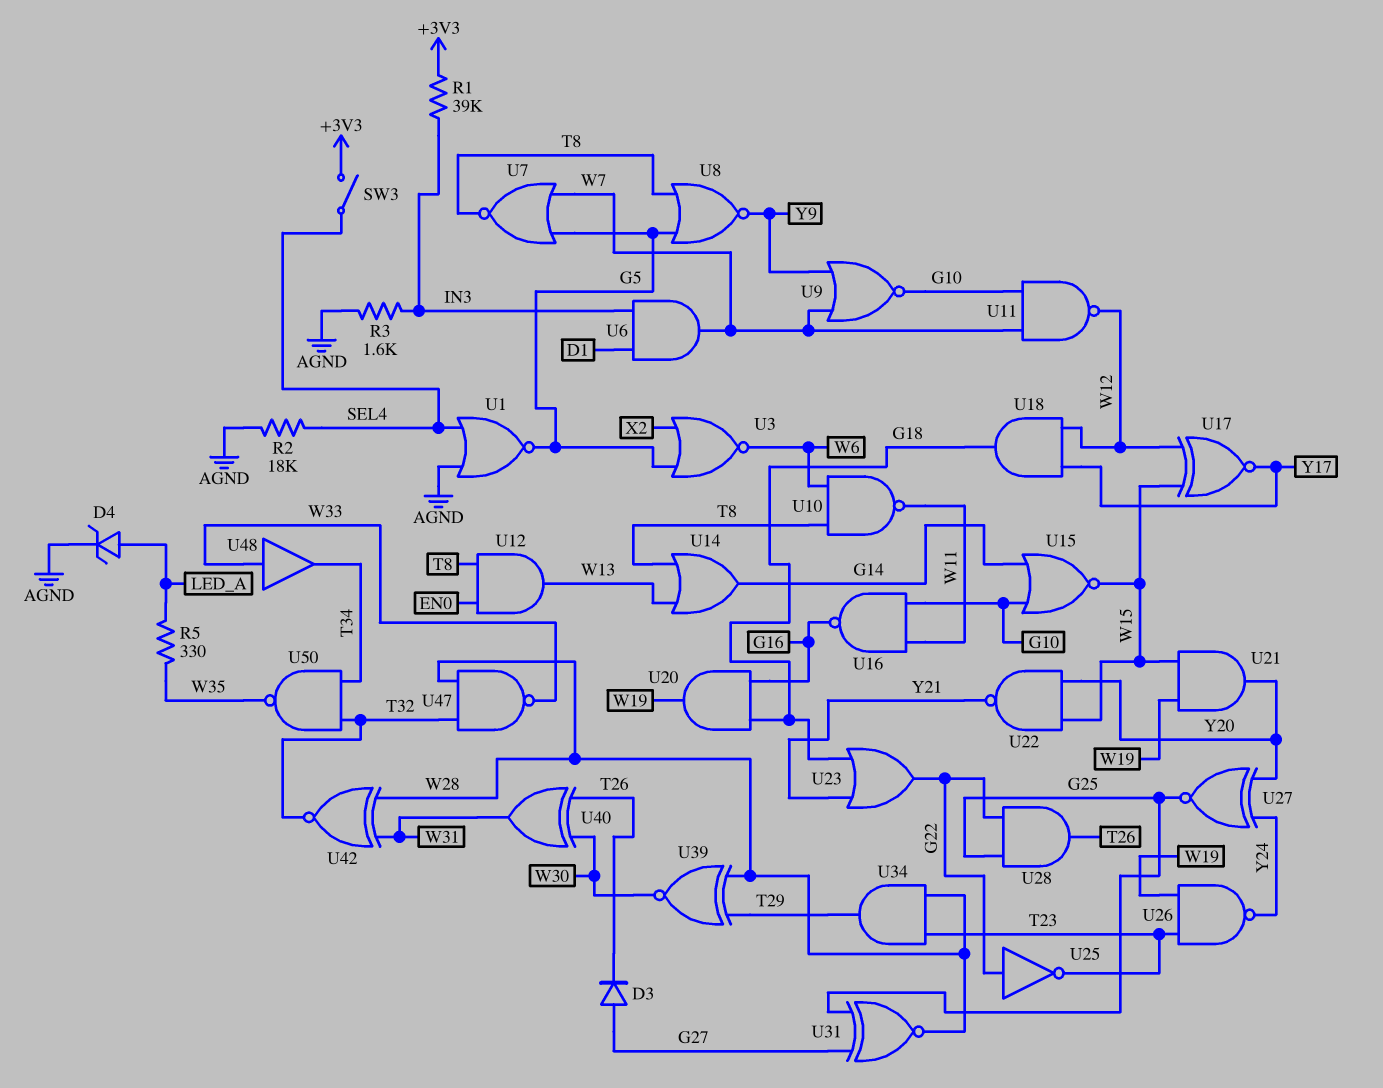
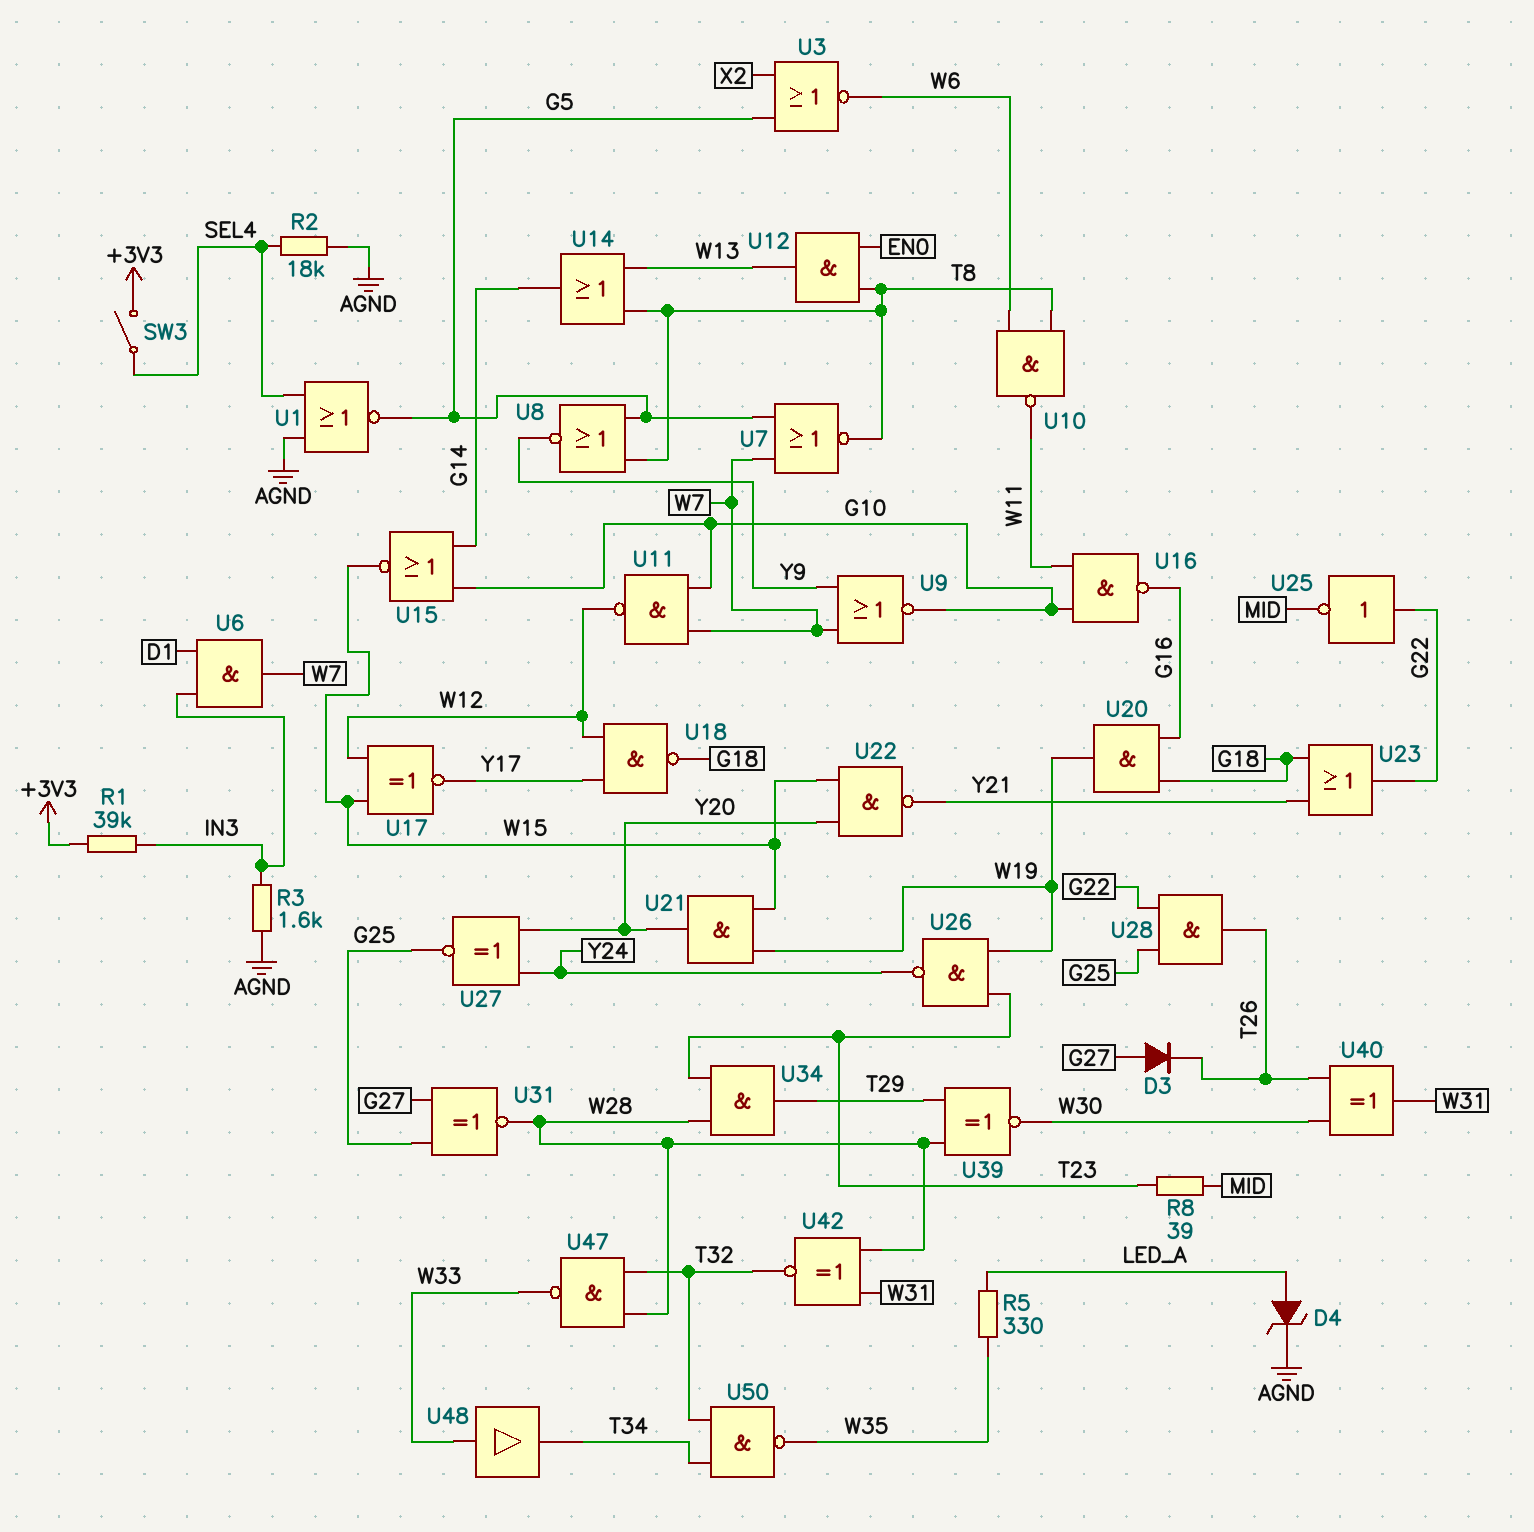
R8: none -> 39 (MID, T23)
U18: AND (in W12, in Y17, out G18) -> NAND (in W12, in Y17, out G18)
U25: NOT (in G22, out T23) -> NOT (in G22, out MID)

